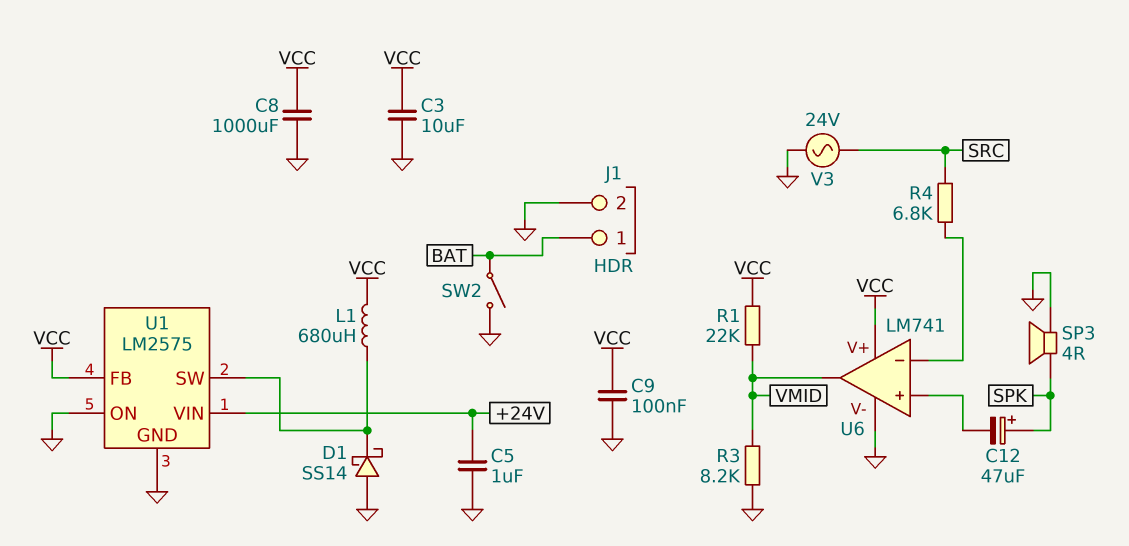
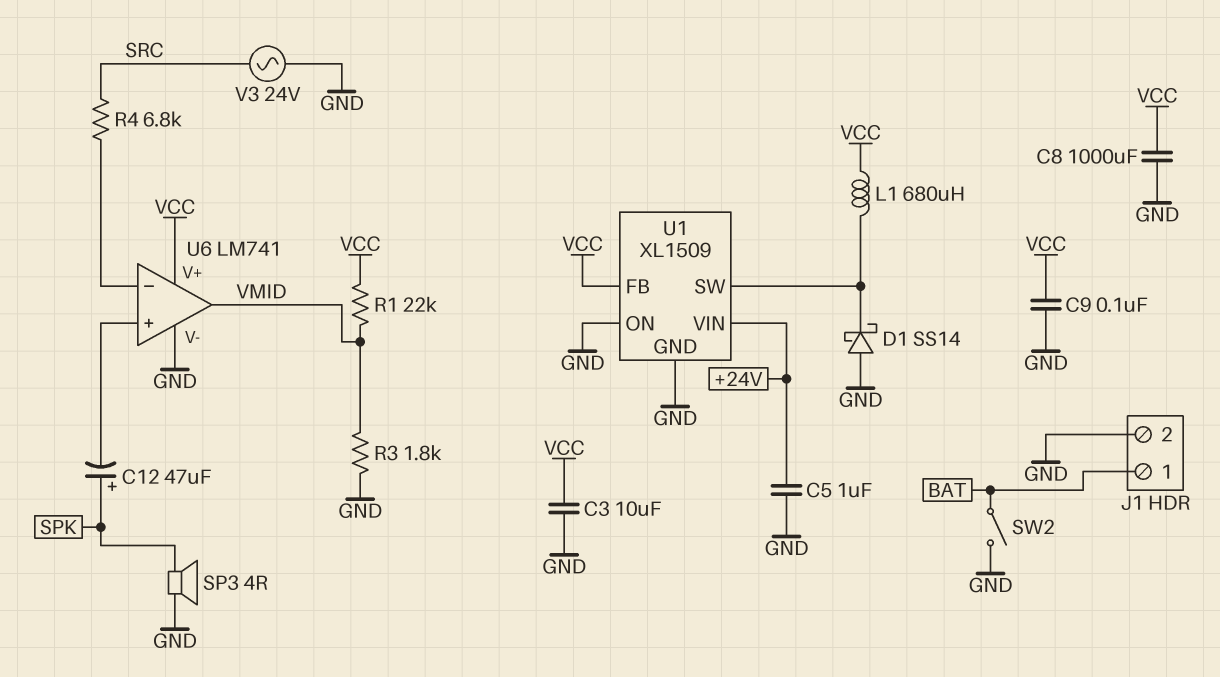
R3: 8.2k (GND, VMID) -> 1.8k (GND, VMID)
U1: LM2575 -> XL1509

